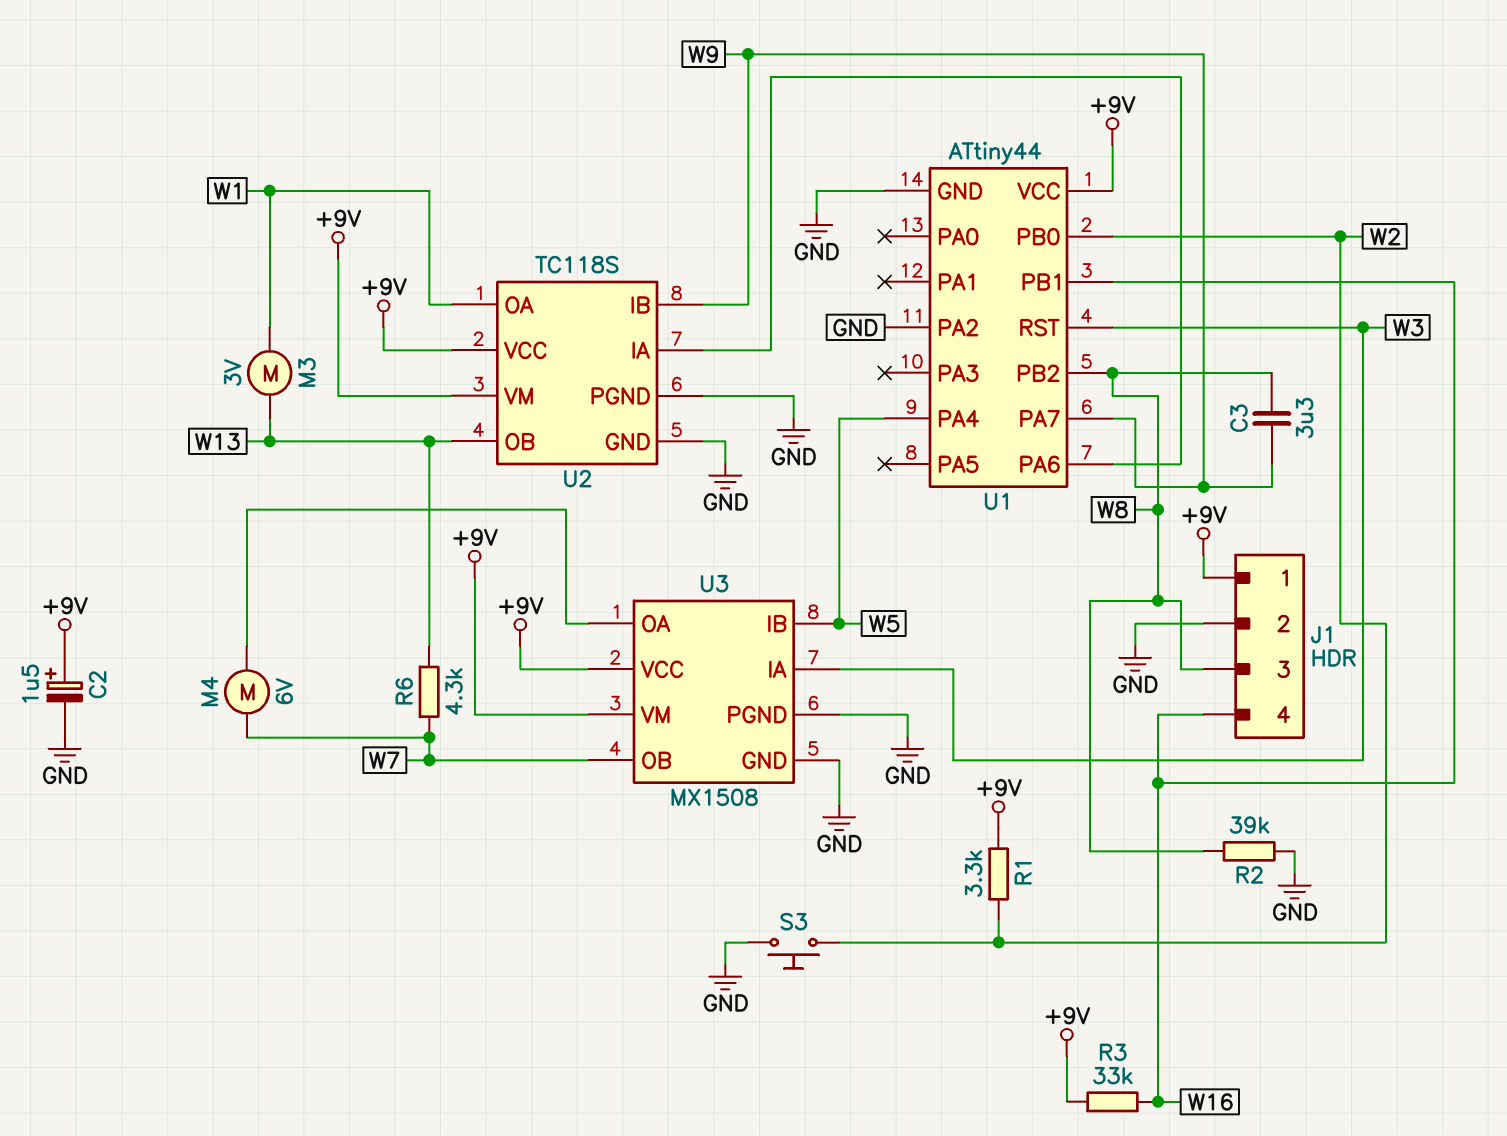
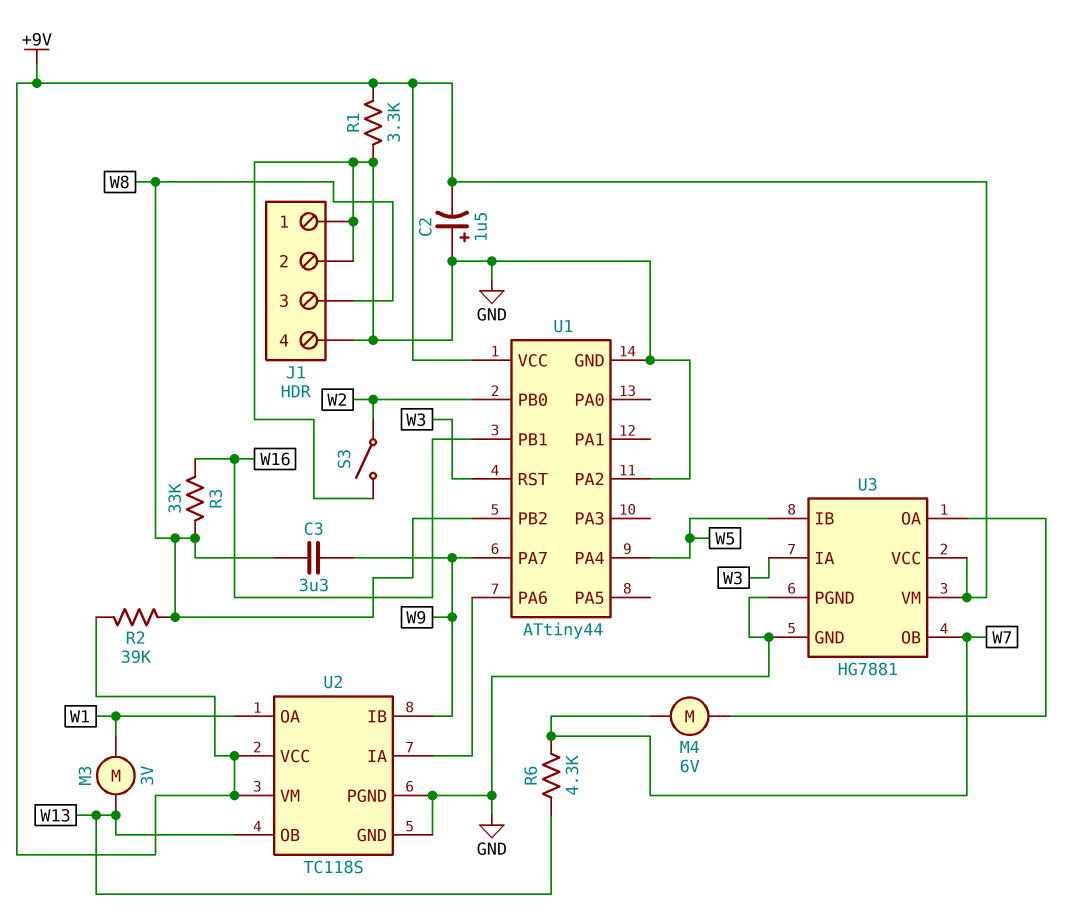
C2: 1.5uF (plus +9V, minus GND) -> 1.5uF (plus GND, minus +9V)
J1 pin 1: +9V -> GND
J1 pin 4: W16 -> GND
R1: 3.3k (+9V, W2) -> 3.3k (+9V, GND)
R2: 39k (GND, W8) -> 39k (+9V, W8)
R3: 33k (+9V, W16) -> 33k (W8, W16)
S3: button (GND, W2) -> switch (GND, W2)
U3: MX1508 -> HG7881

